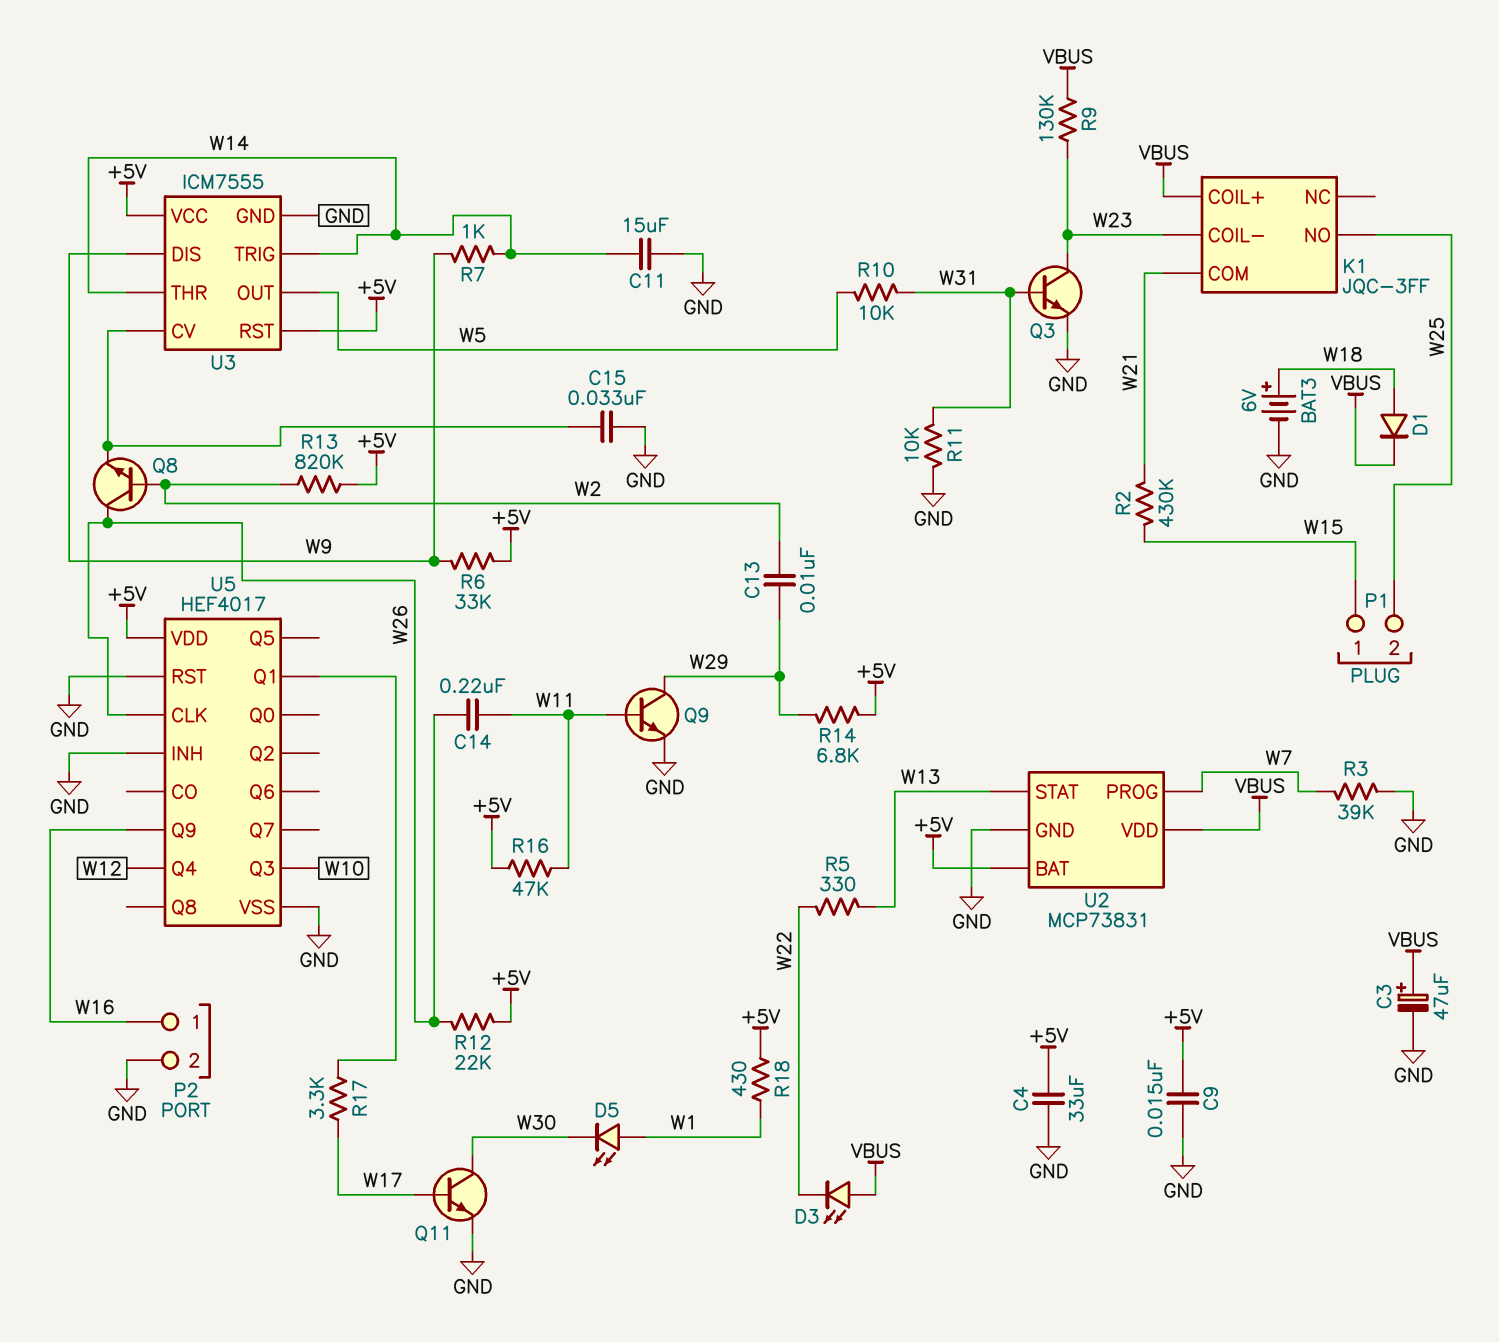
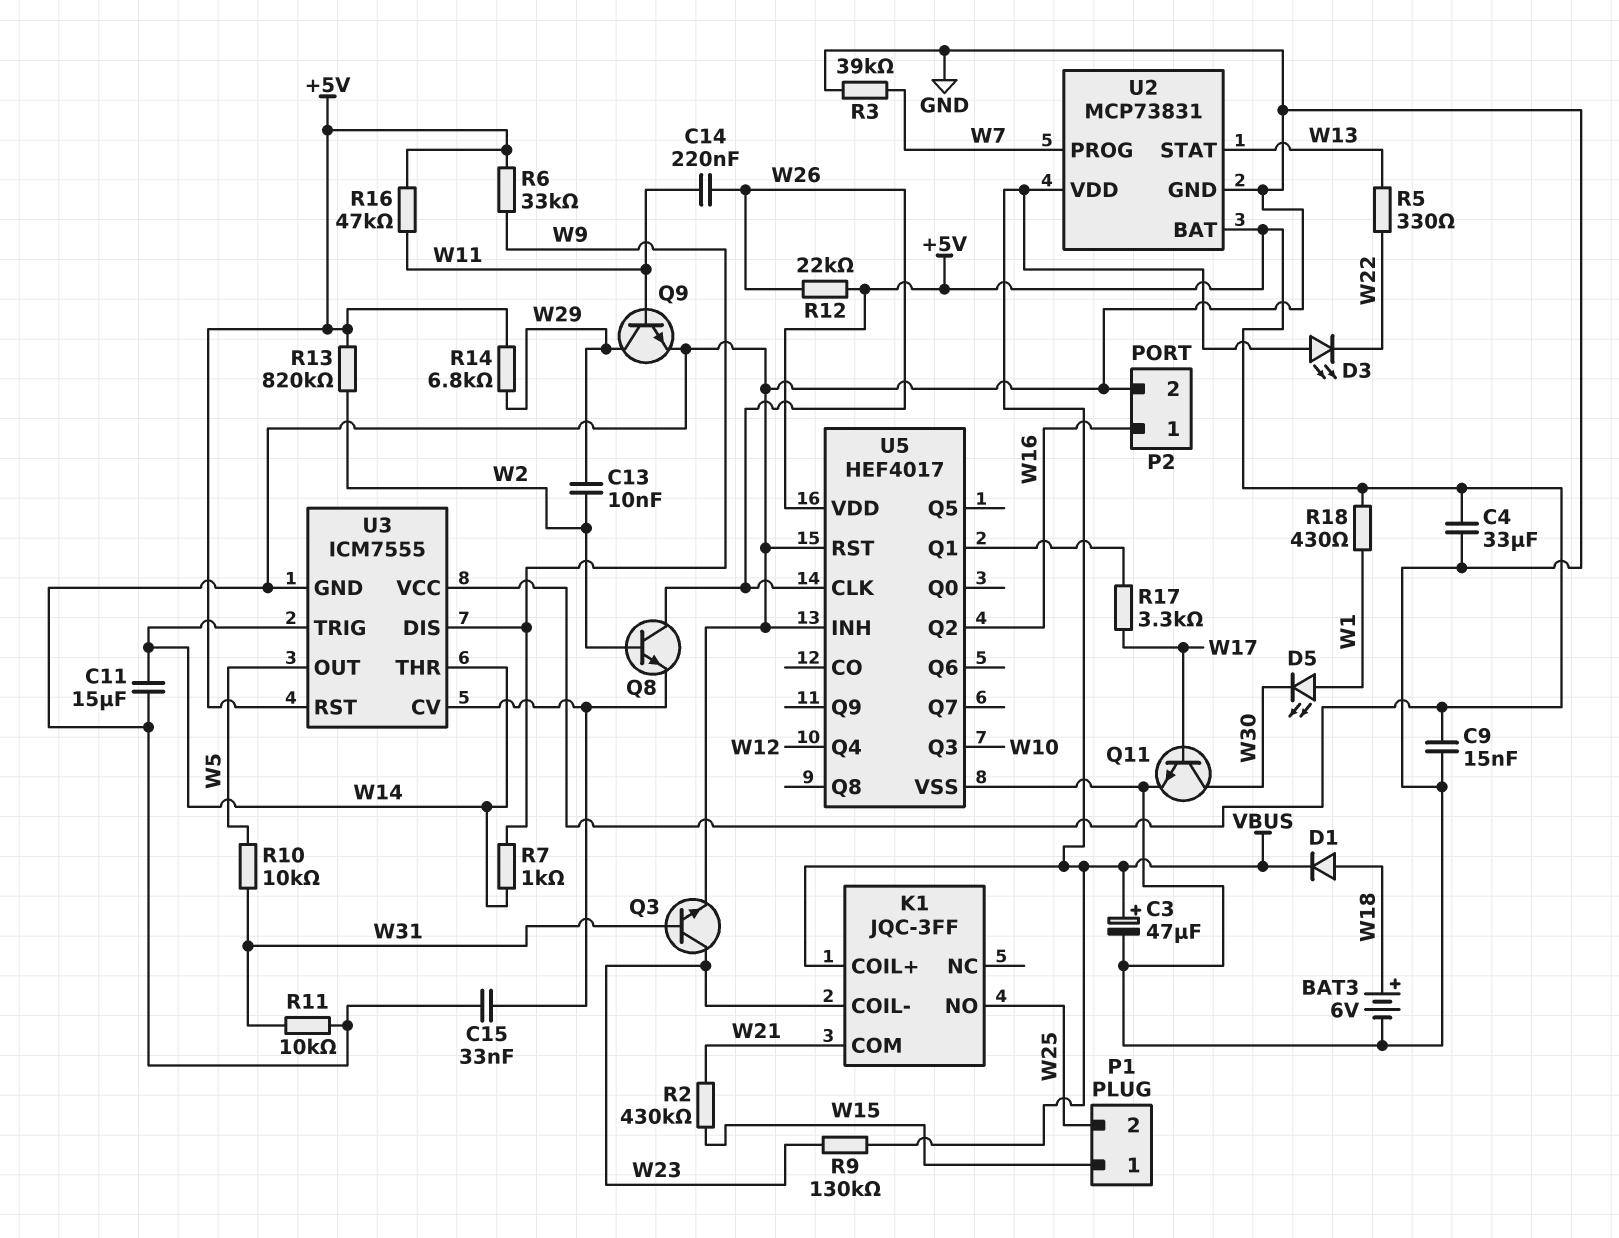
U5 pin Q2: none -> W16
U5 pin Q9: W16 -> none

